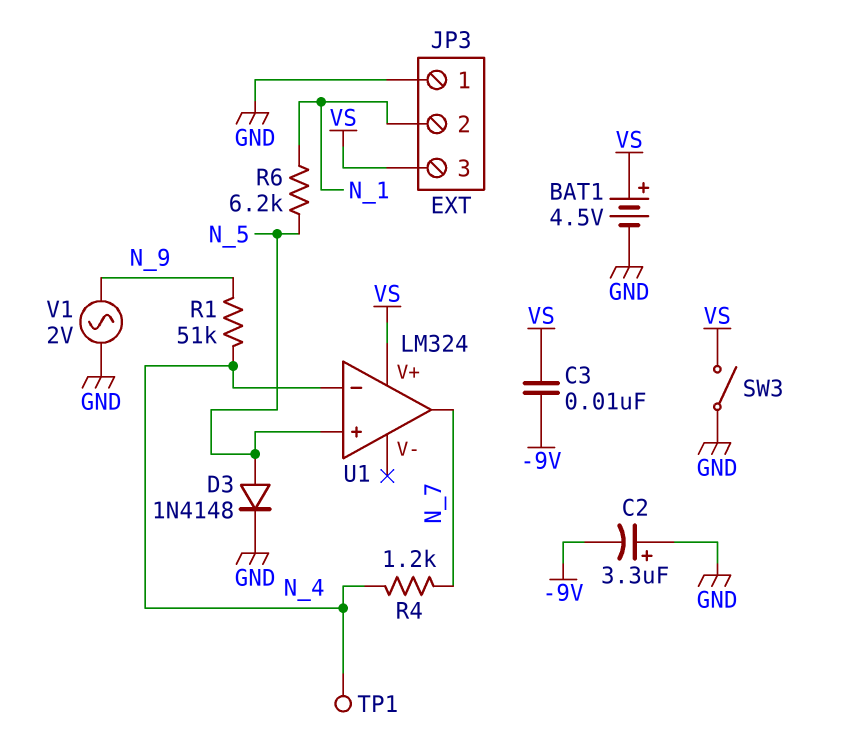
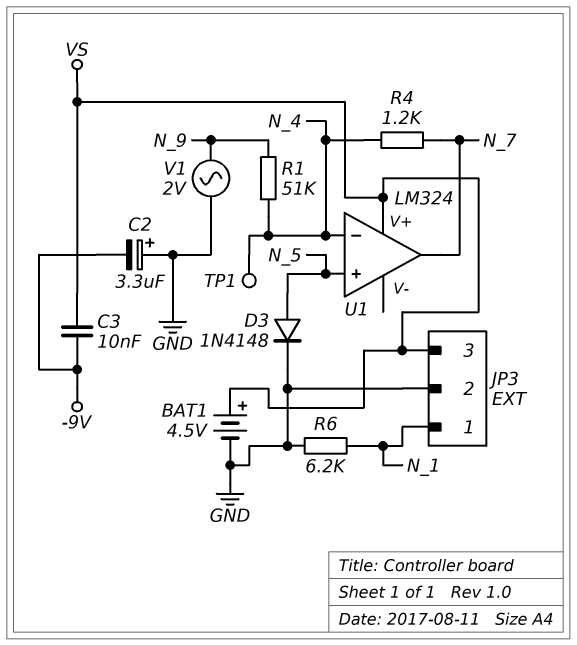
JP3 pin 1: GND -> N_1
JP3 pin 2: N_1 -> GND
R6: 6.2k (N_1, N_5) -> 6.2k (GND, N_1)
SW3: switch (GND, VS) -> none

